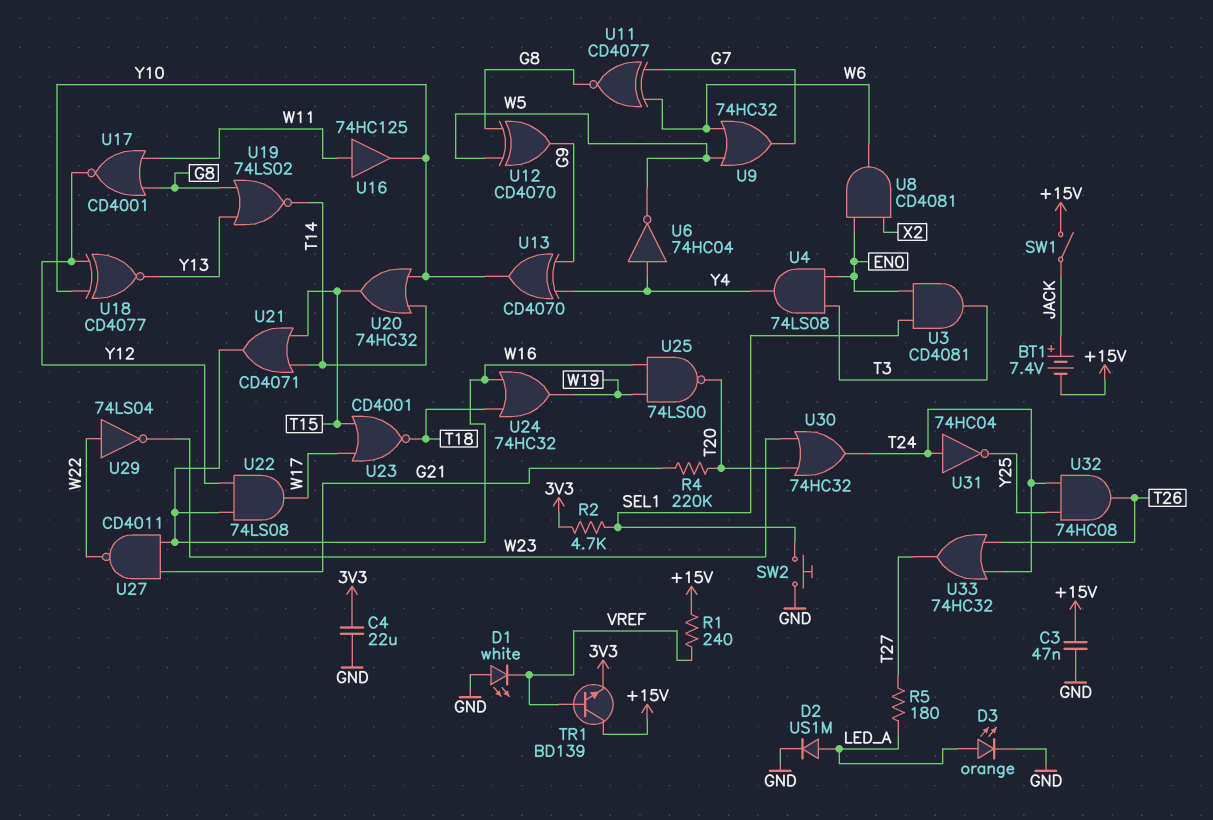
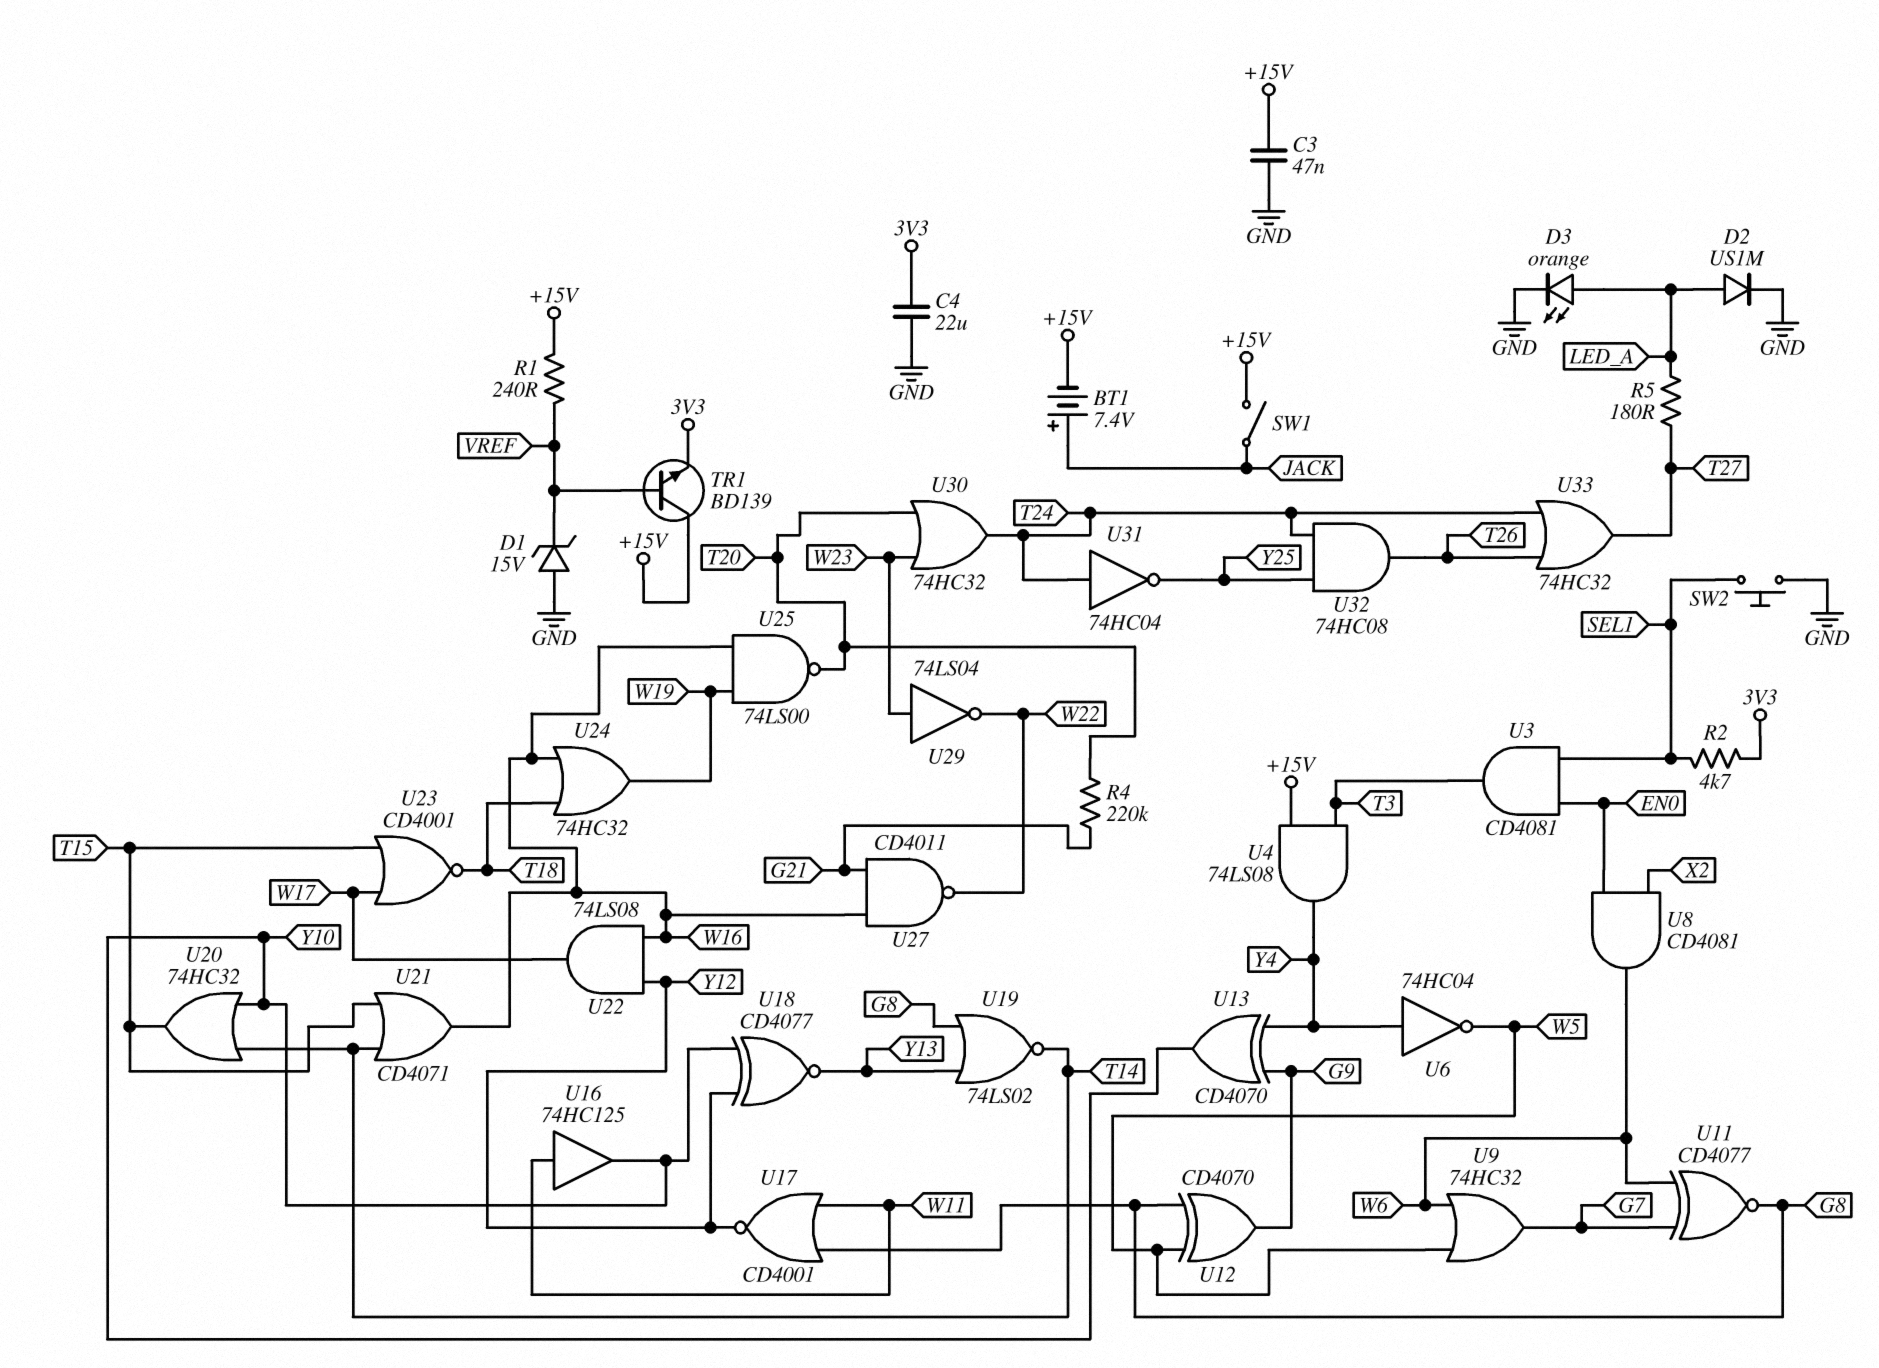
D1: LED white (A GND, K VREF) -> zener 15V (A GND, K VREF)
U4: AND 74LS08 (in EN0, in T3, out Y4) -> AND 74LS08 (in +15V, in T3, out Y4)
U29: NOT 74LS04 (in W22, out W23) -> NOT 74LS04 (in W23, out W22)

